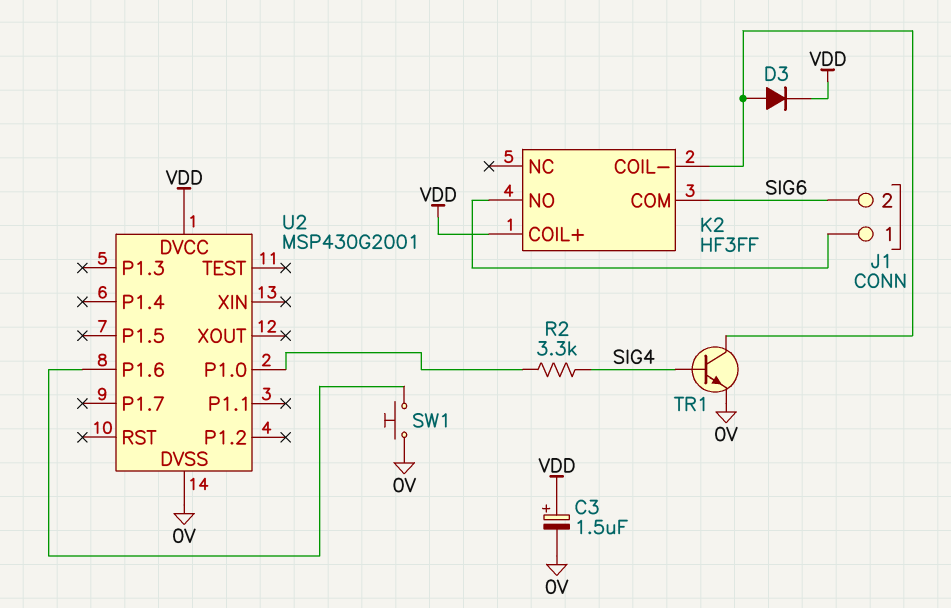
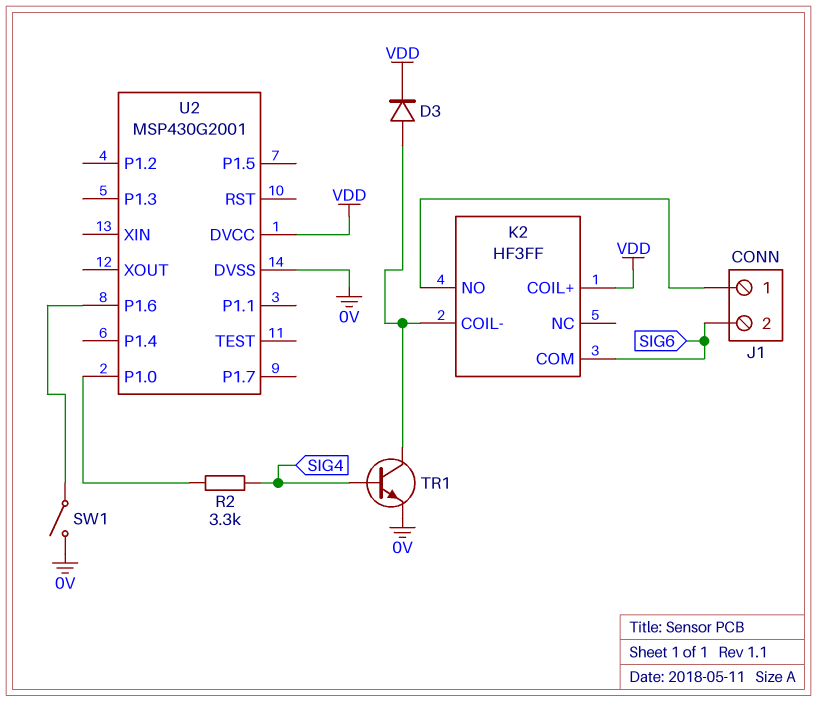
C3: 1.5uF (plus VDD, minus 0V) -> none
SW1: button (0V, U2/P1.6) -> switch (0V, U2/P1.6)

